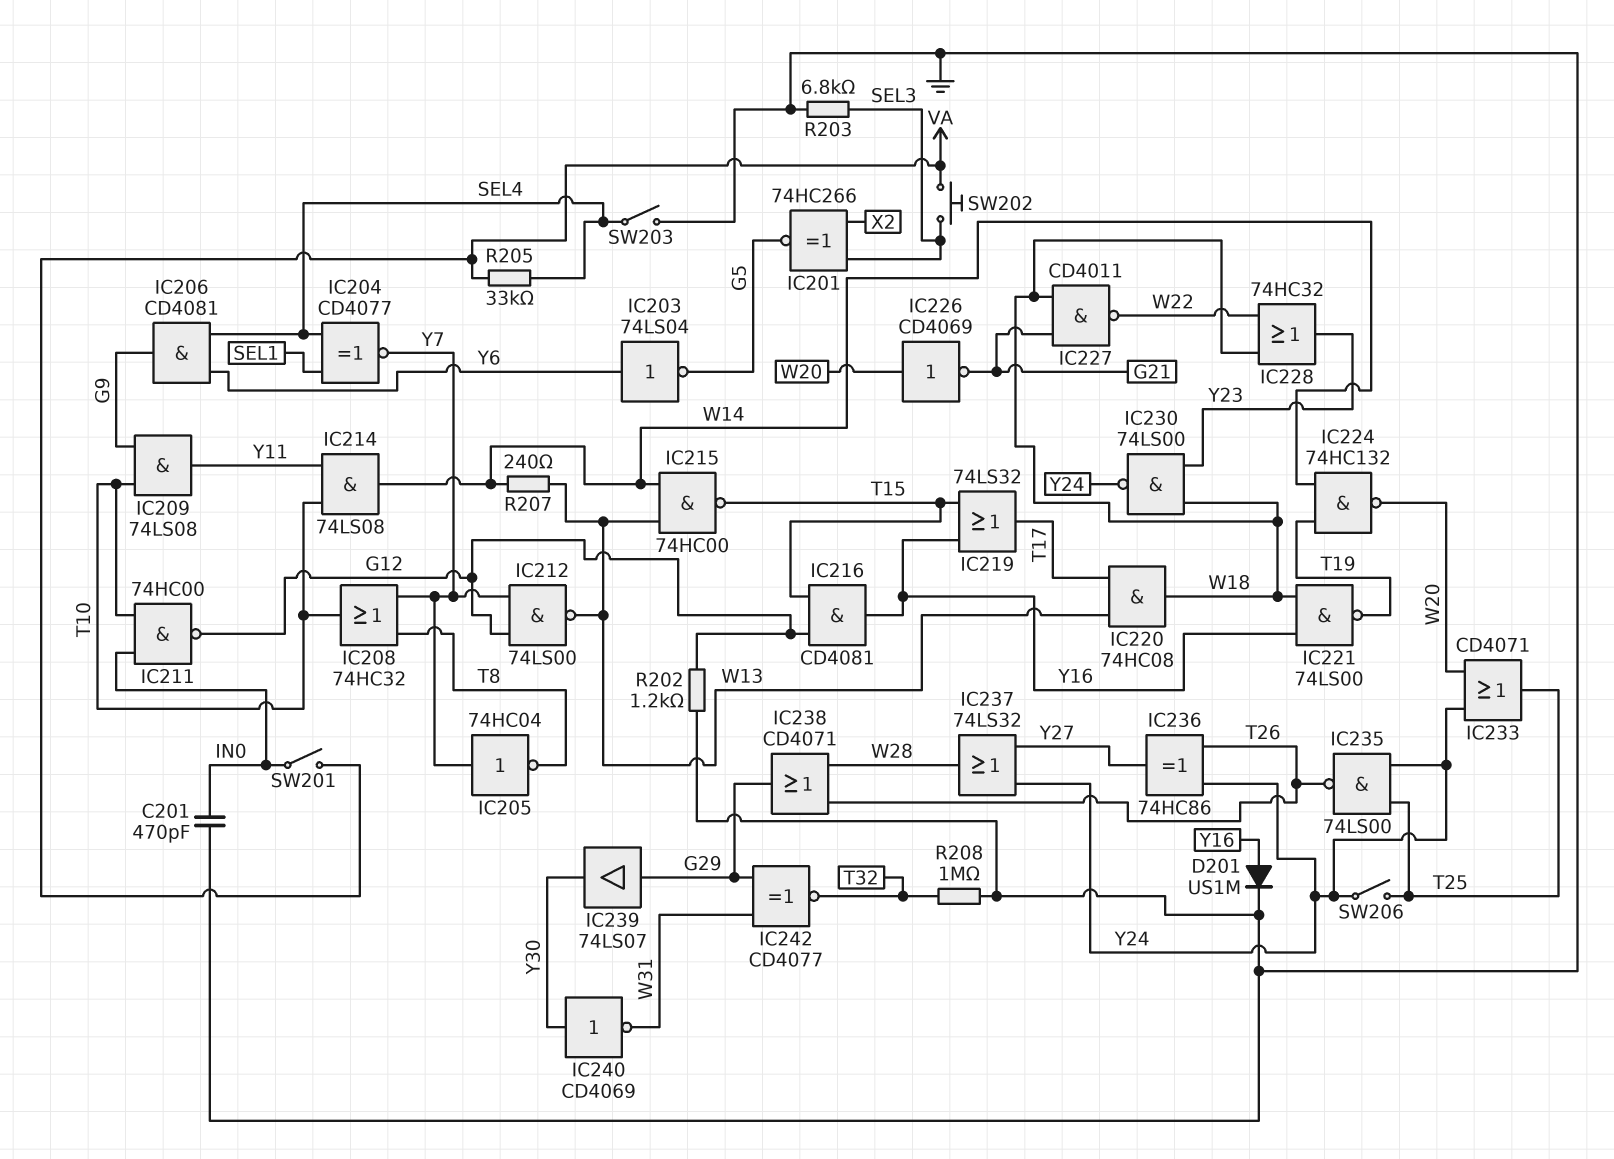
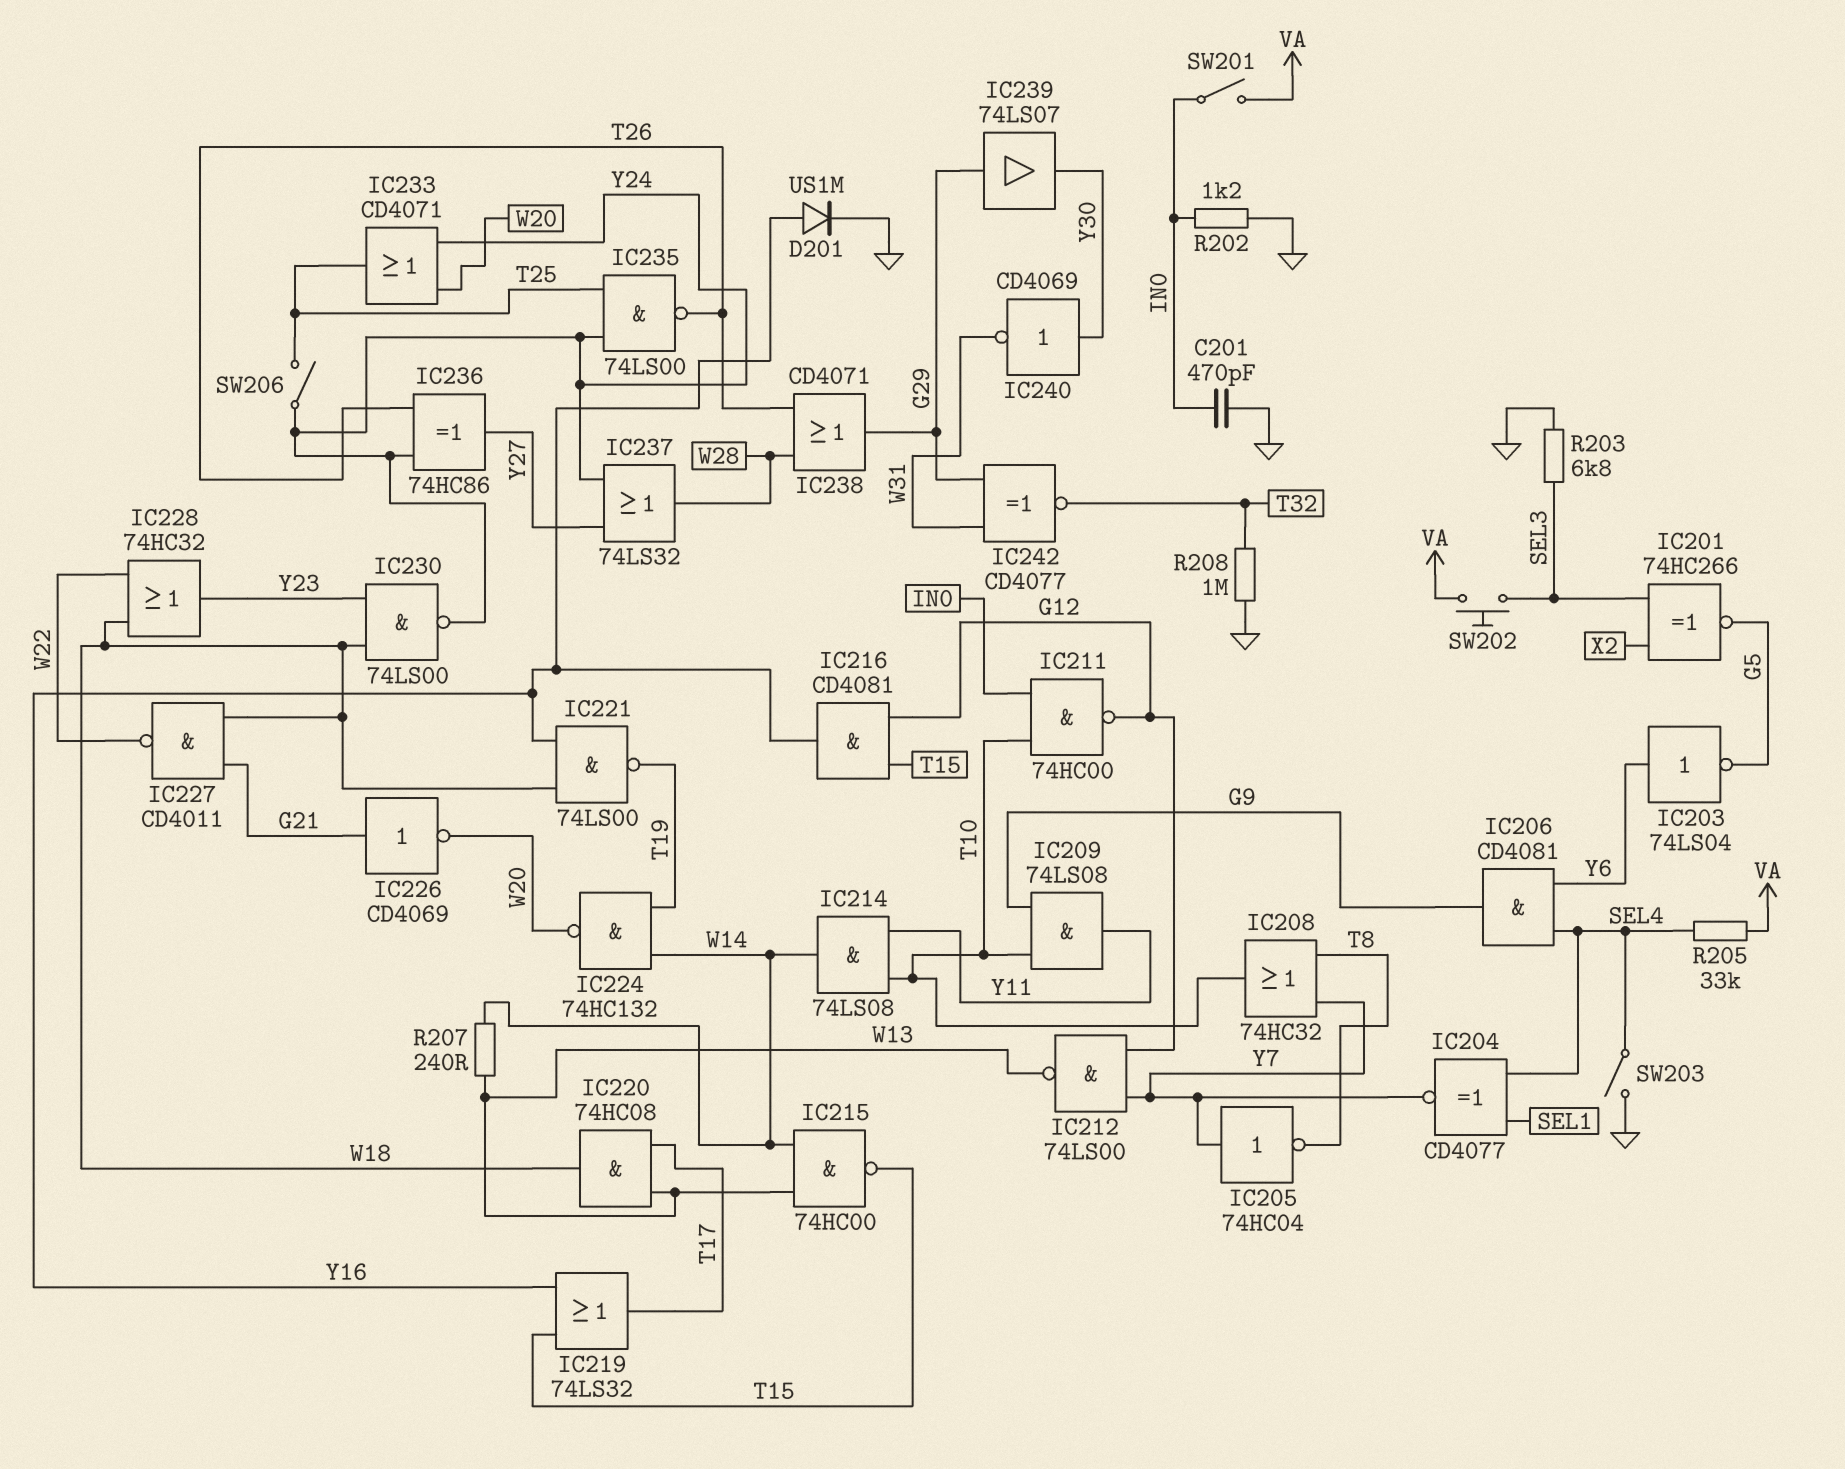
IC226: NOT CD4069 (in W20, out G21) -> NOT CD4069 (in G21, out W20)
R202: 1.2k (G12, GND) -> 1.2k (GND, IN0)

